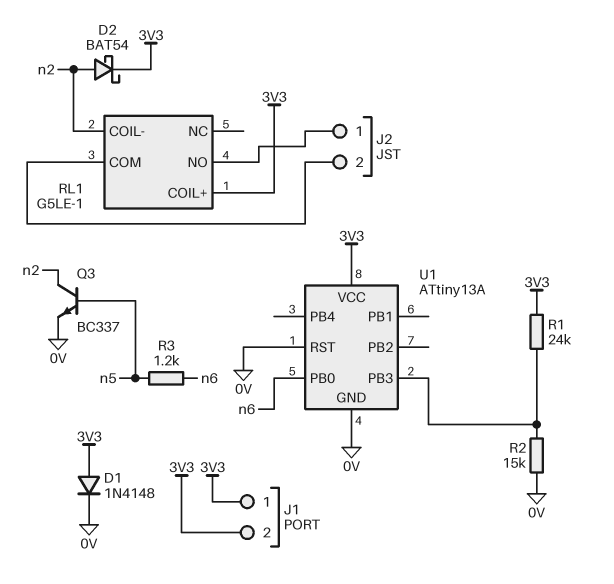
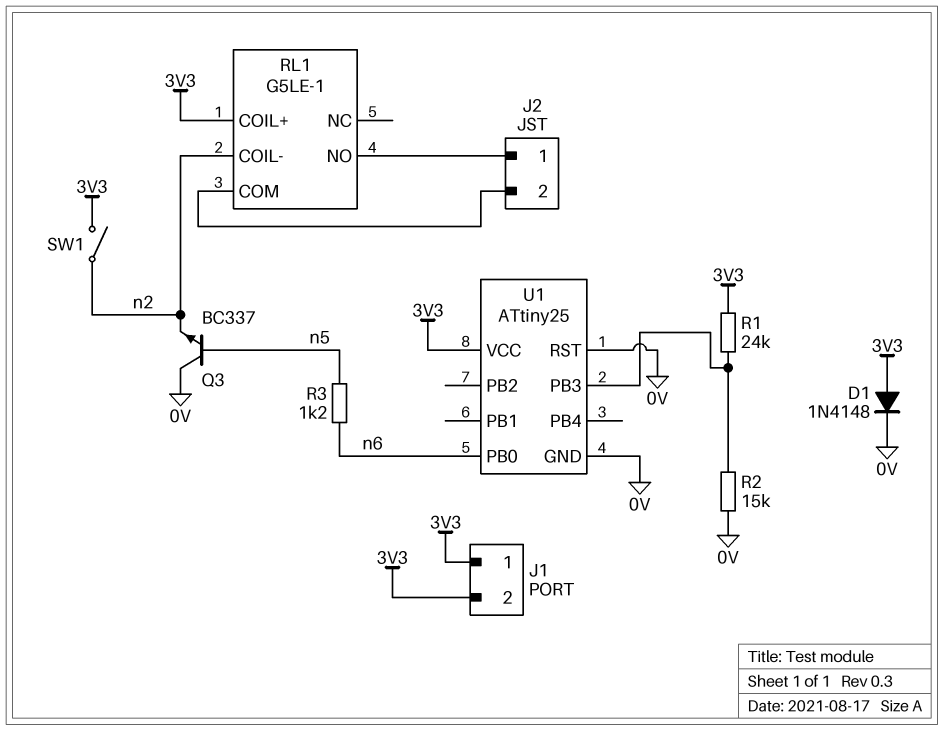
D2: schottky BAT54 (A n2, K 3V3) -> none
Q3: NPN BC337 (B n5, C n2, E 0V) -> NPN BC337 (B n5, C 0V, E n2)
SW1: none -> switch (3V3, n2)
U1: ATtiny13A -> ATtiny25

